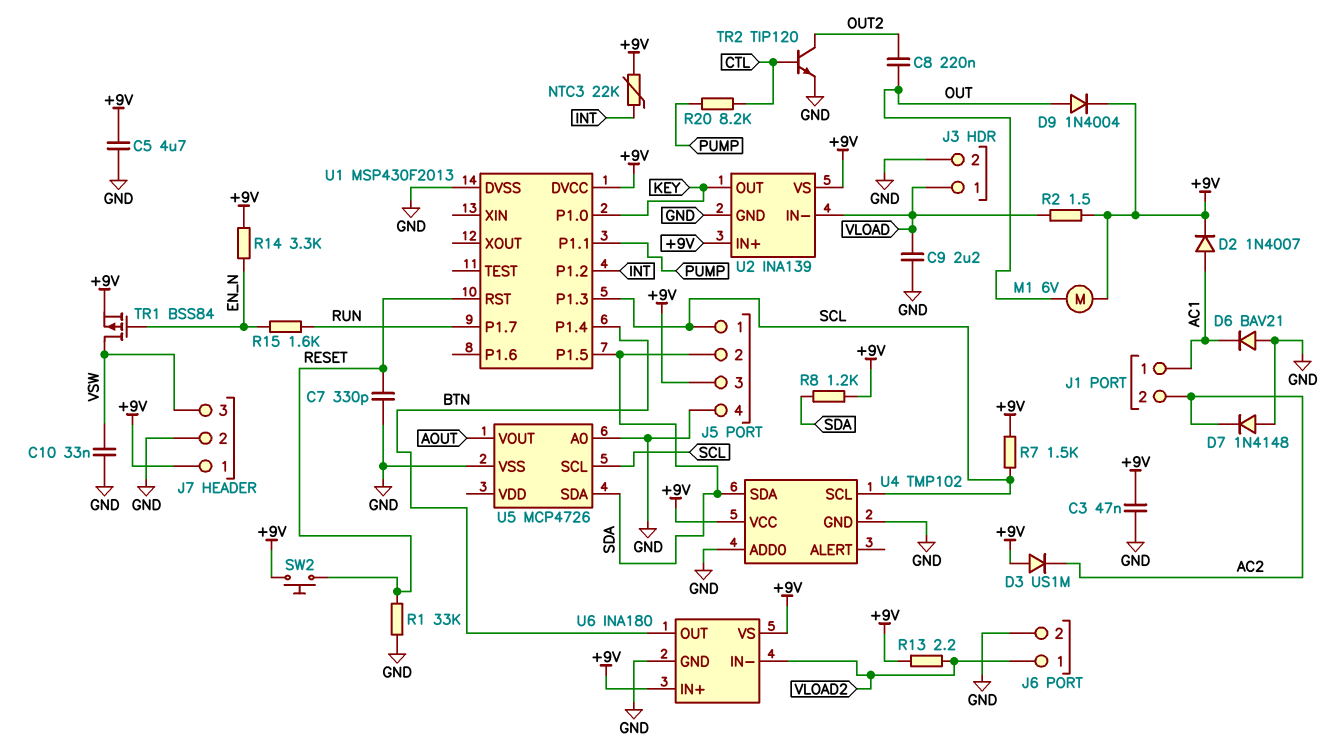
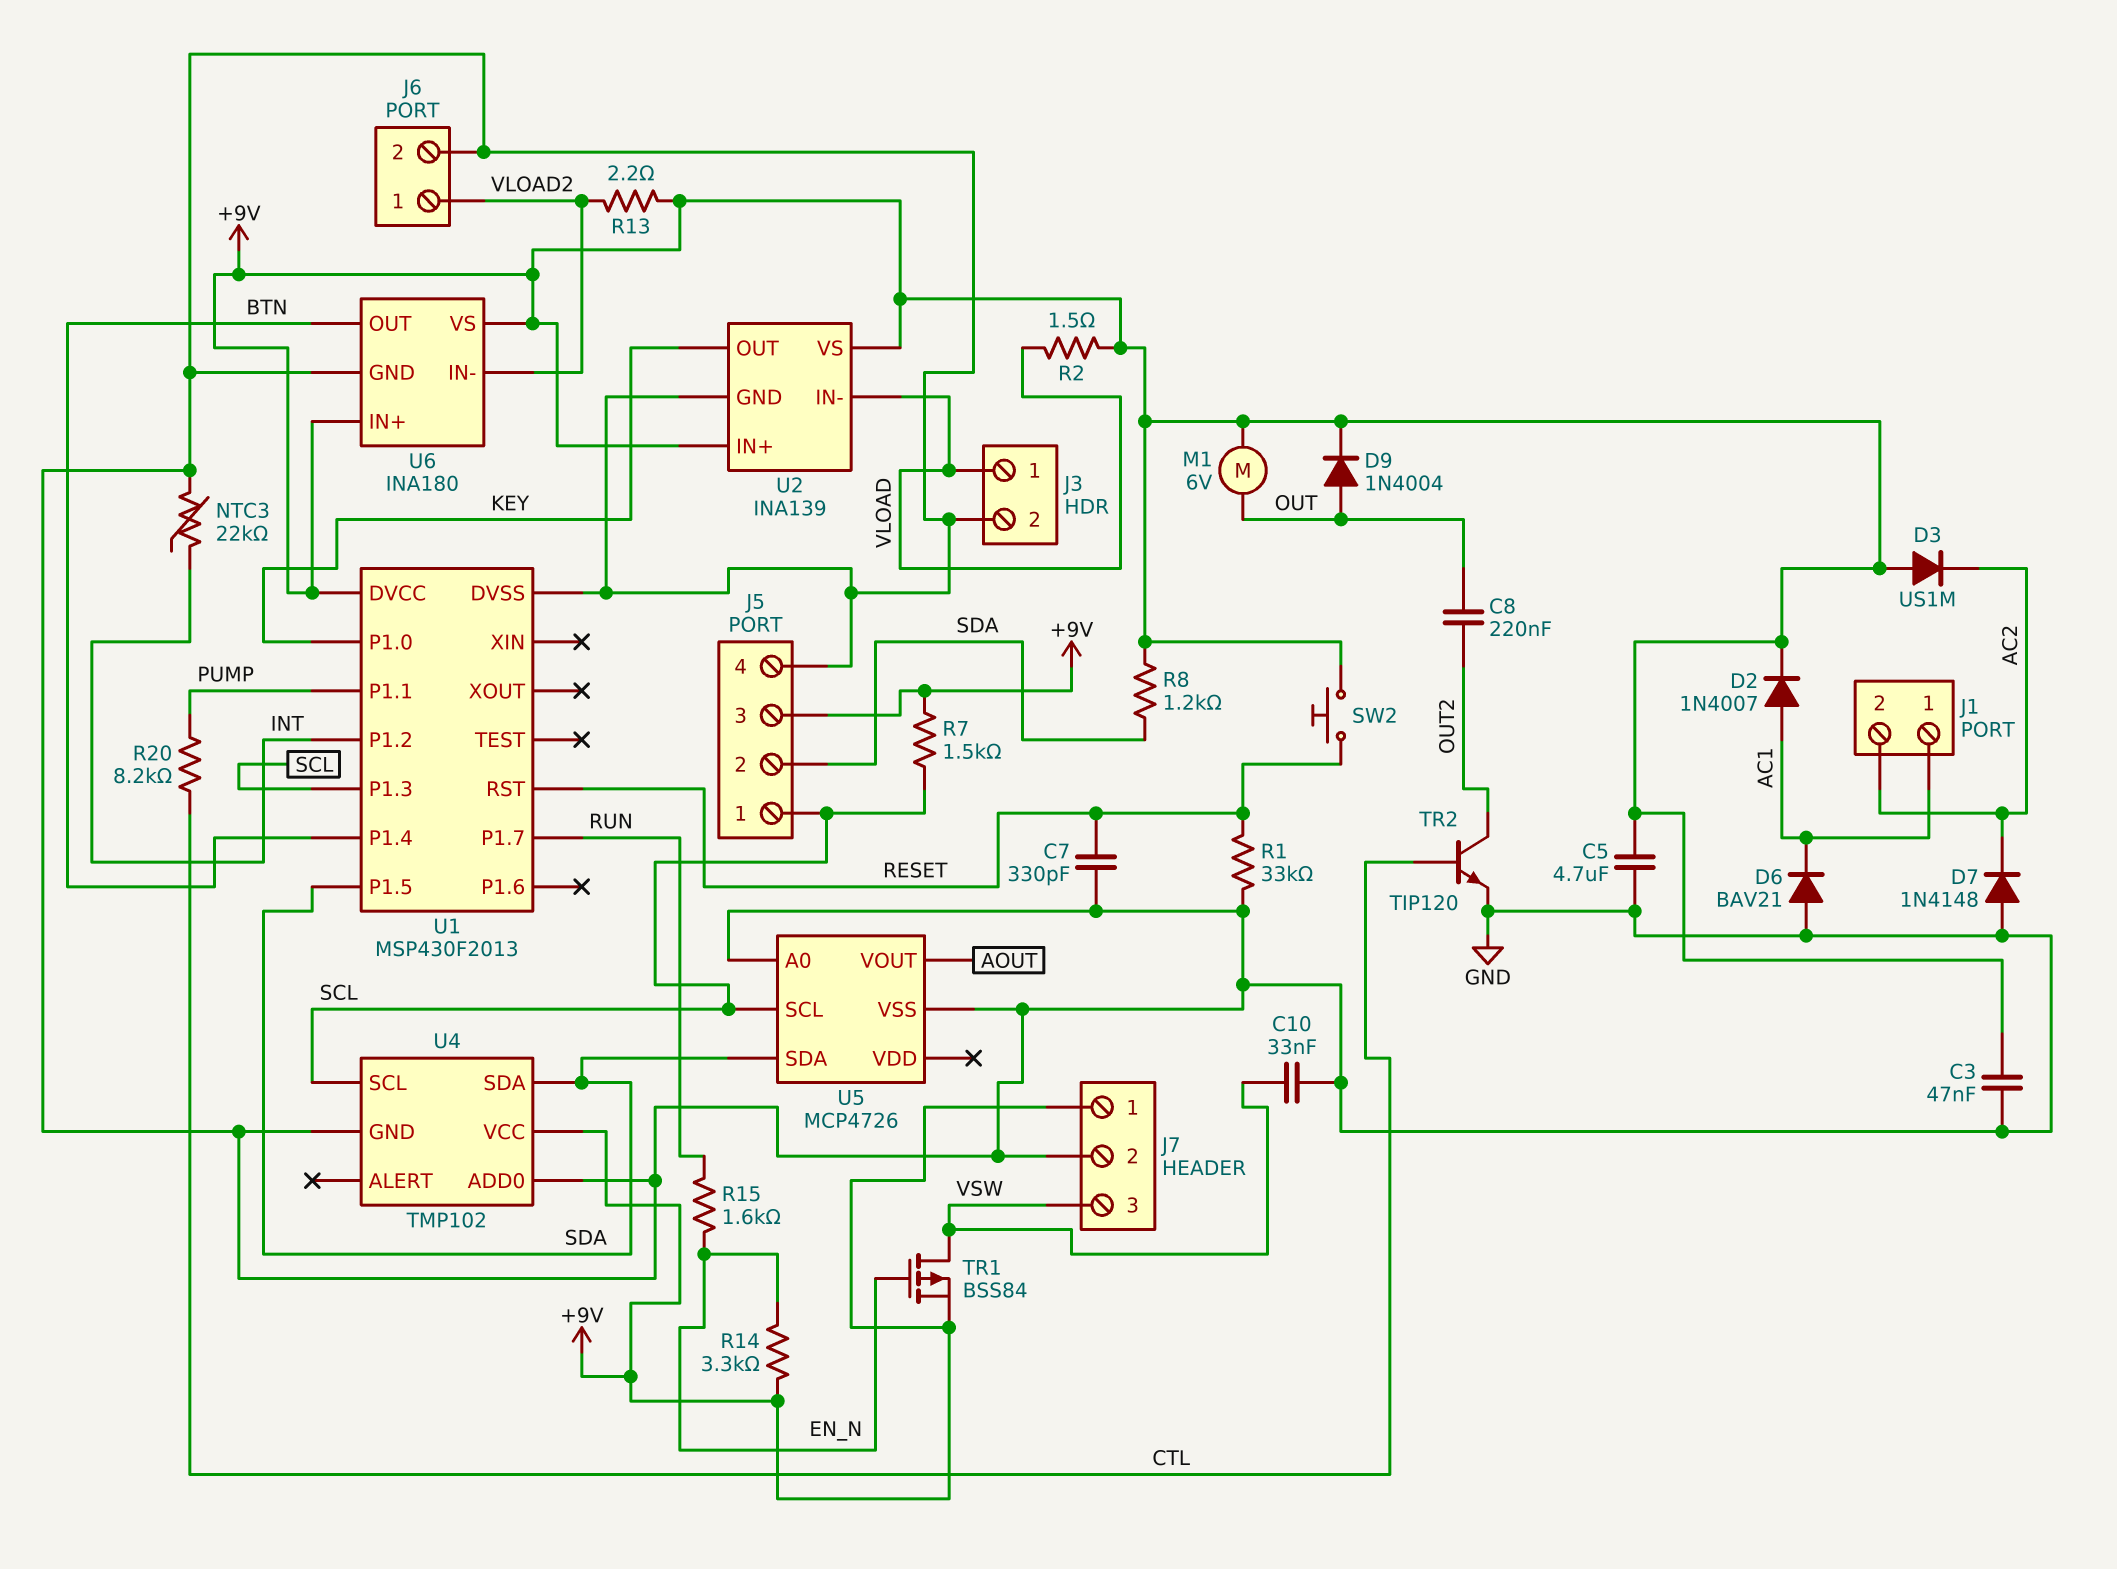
C9: 2.2uF (GND, VLOAD) -> none
NTC3: 22k (+9V, INT) -> 22k (GND, INT)

